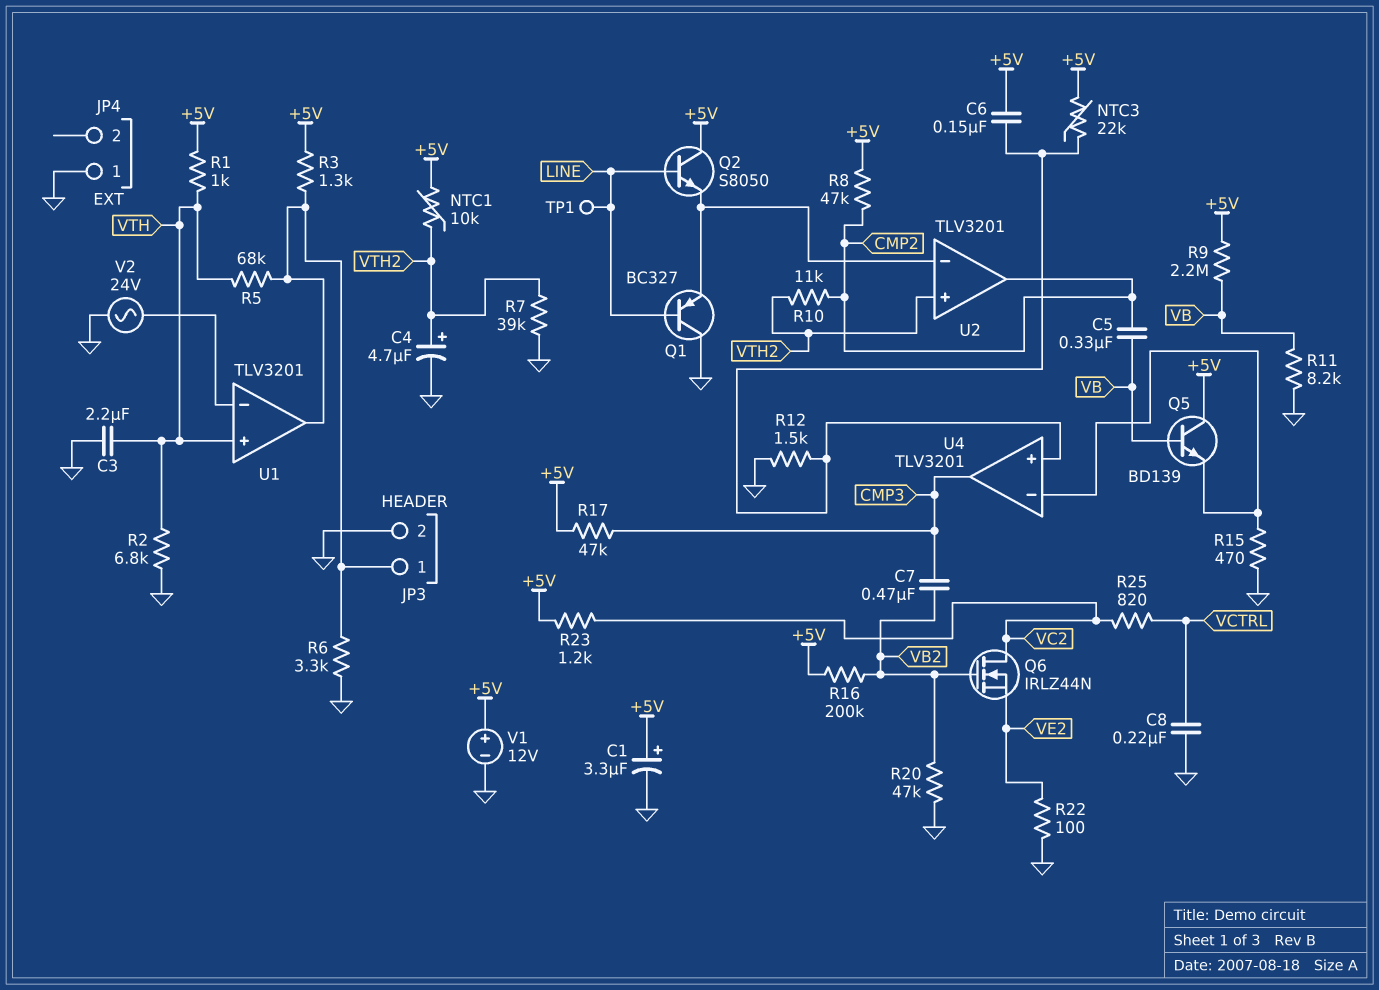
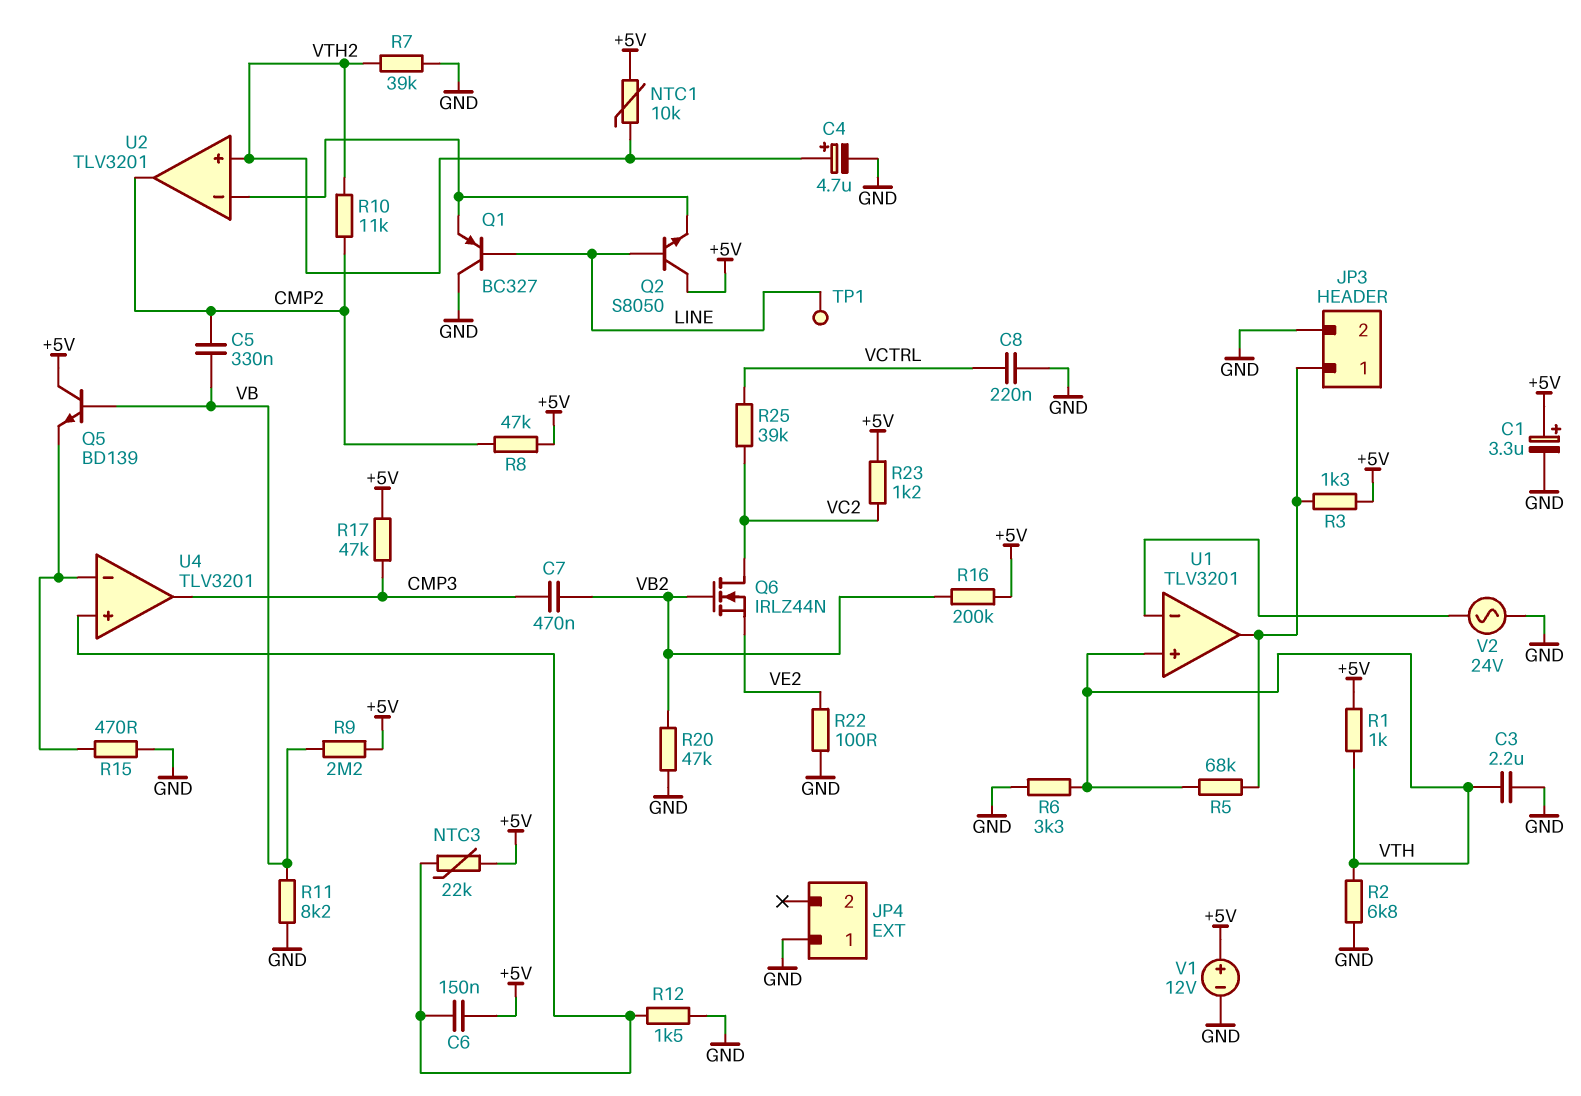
R6: 3.3k (GND, JP3/1) -> 3.3k (GND, VTH)
R25: 820 (VC2, VCTRL) -> 39k (VC2, VCTRL)

